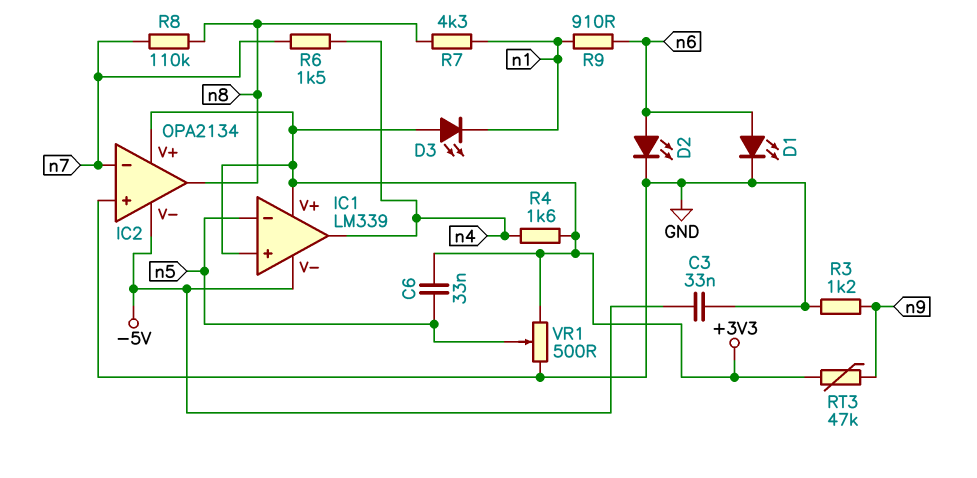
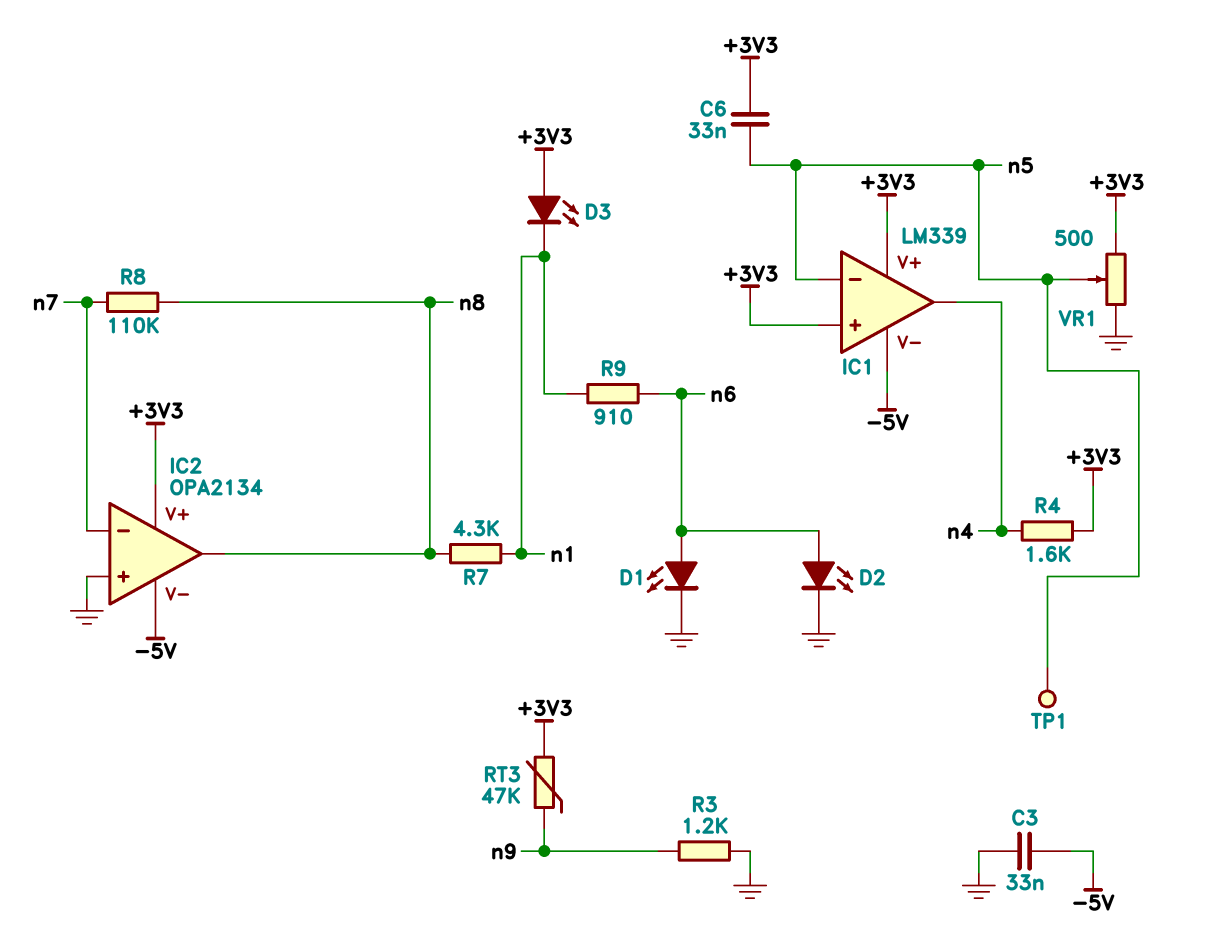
R6: 1.5k (n4, n7) -> none
TP1: none -> test point (n5)

